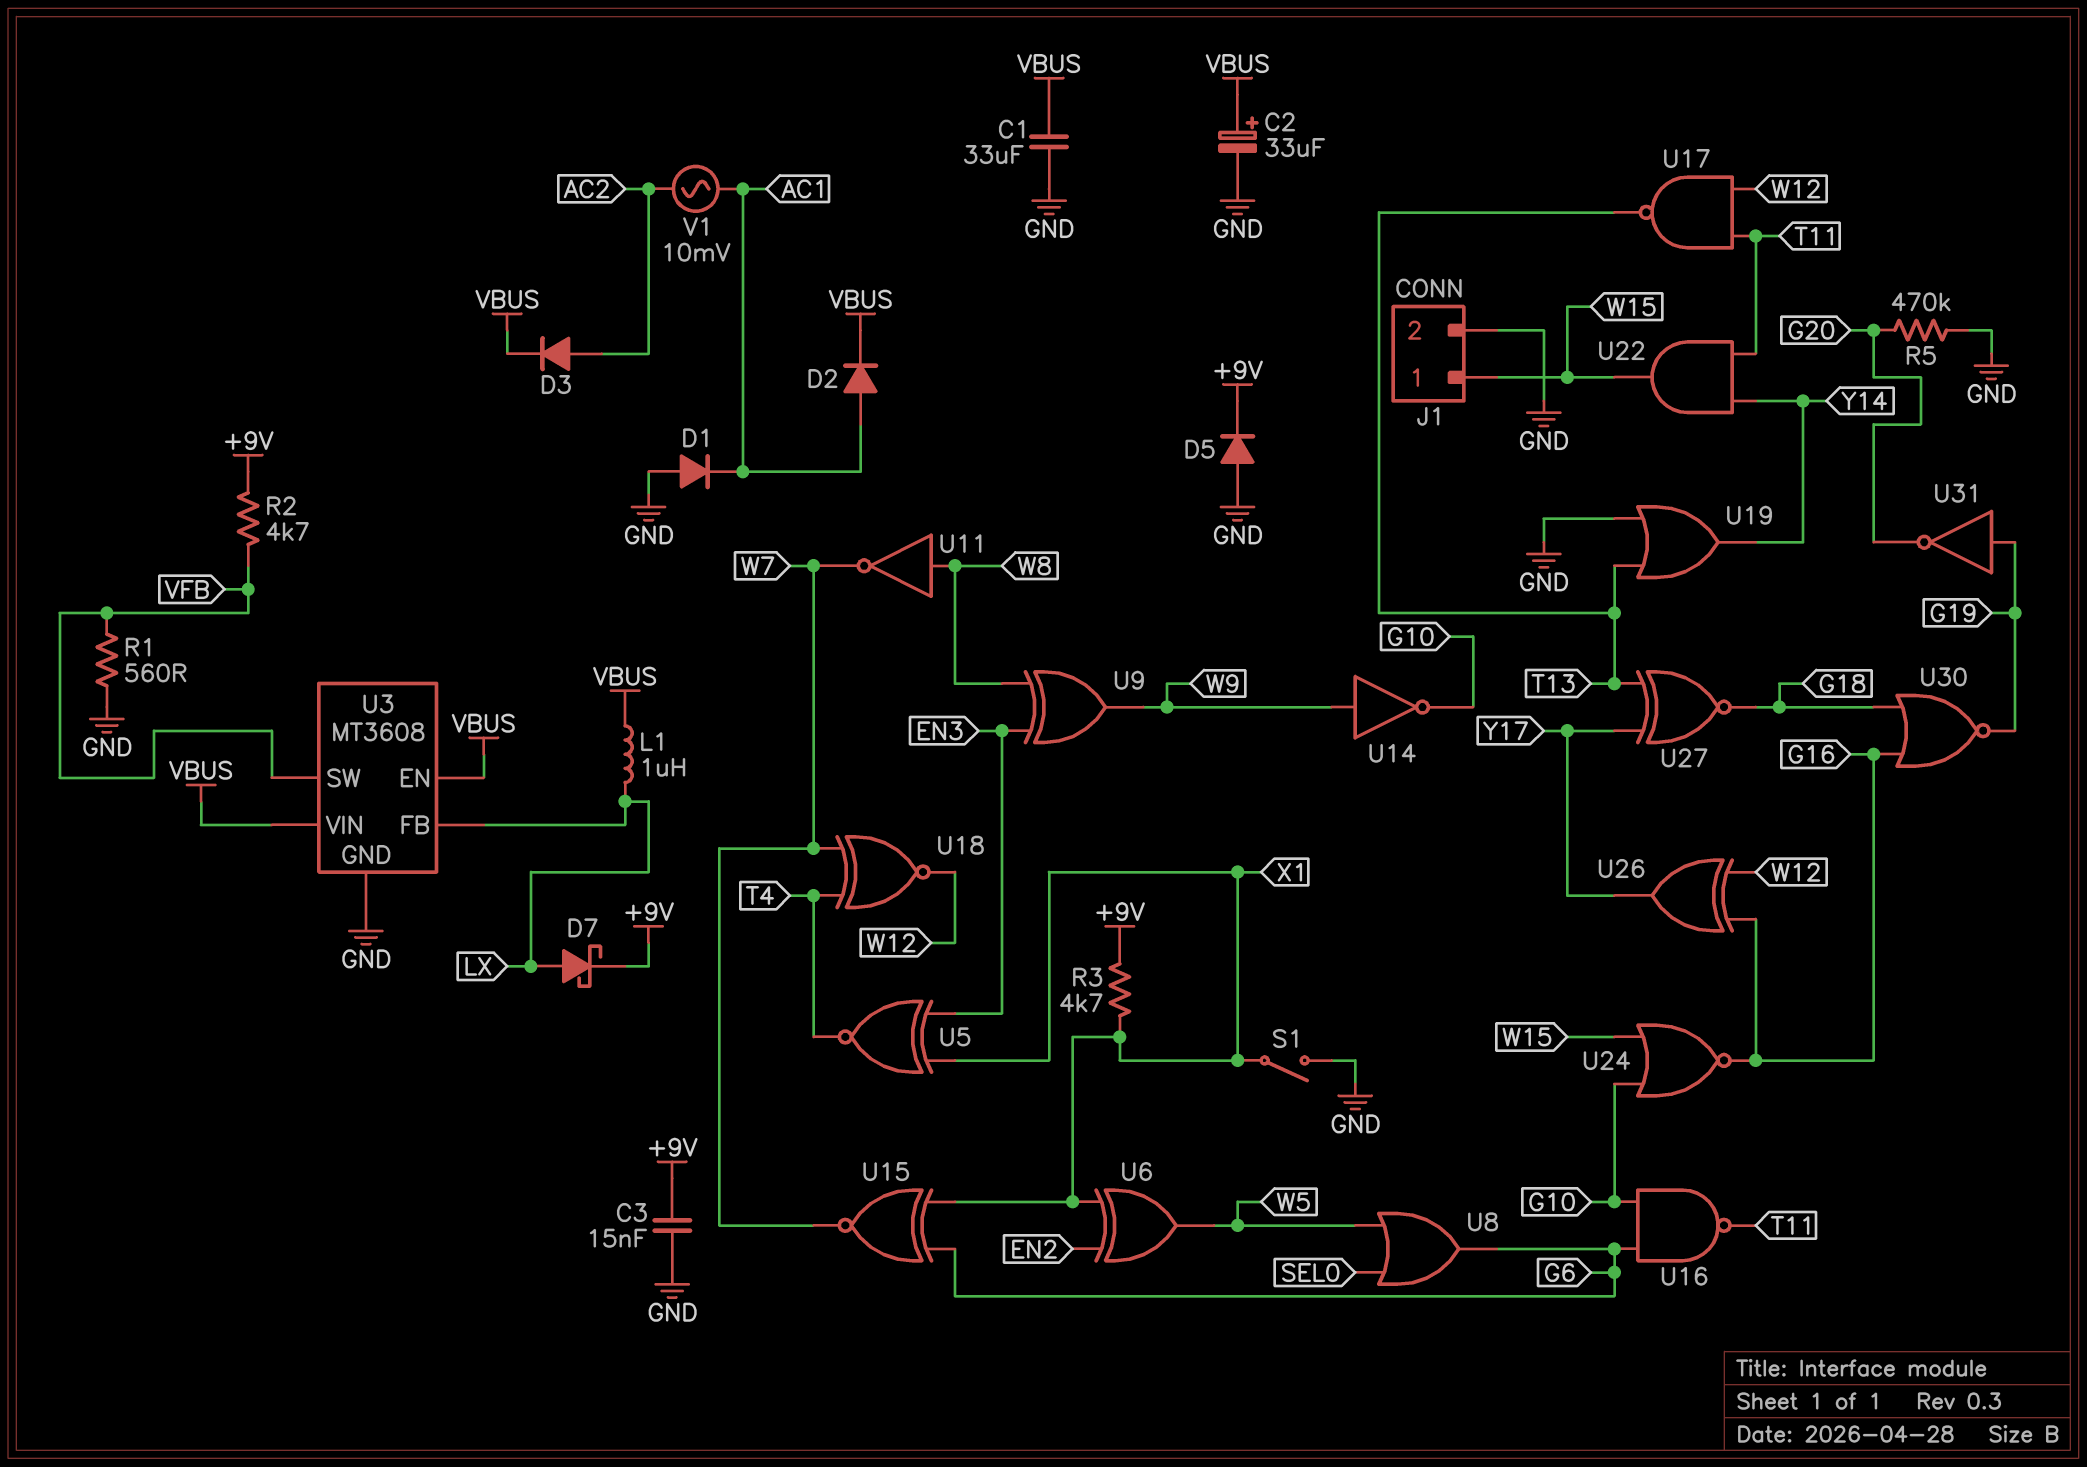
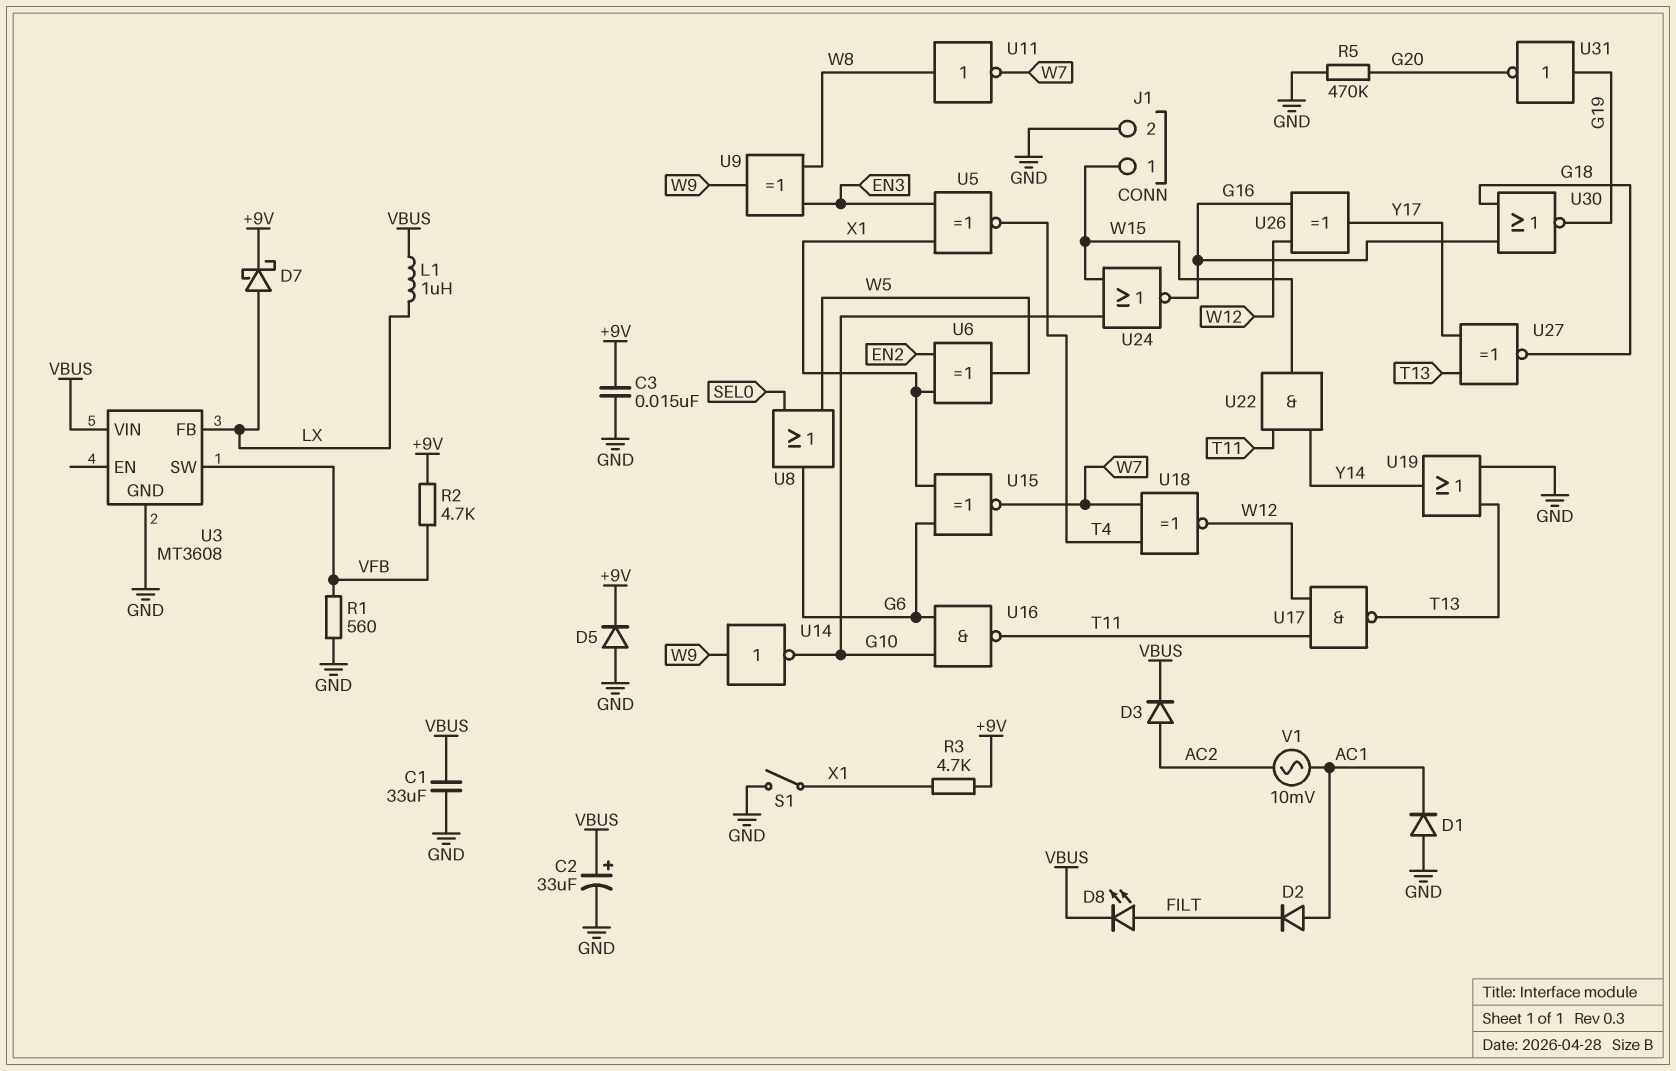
D2: diode (A AC1, K VBUS) -> diode (A AC1, K FILT)
D8: none -> LED (A FILT, K VBUS)
U3 pin EN: VBUS -> none

